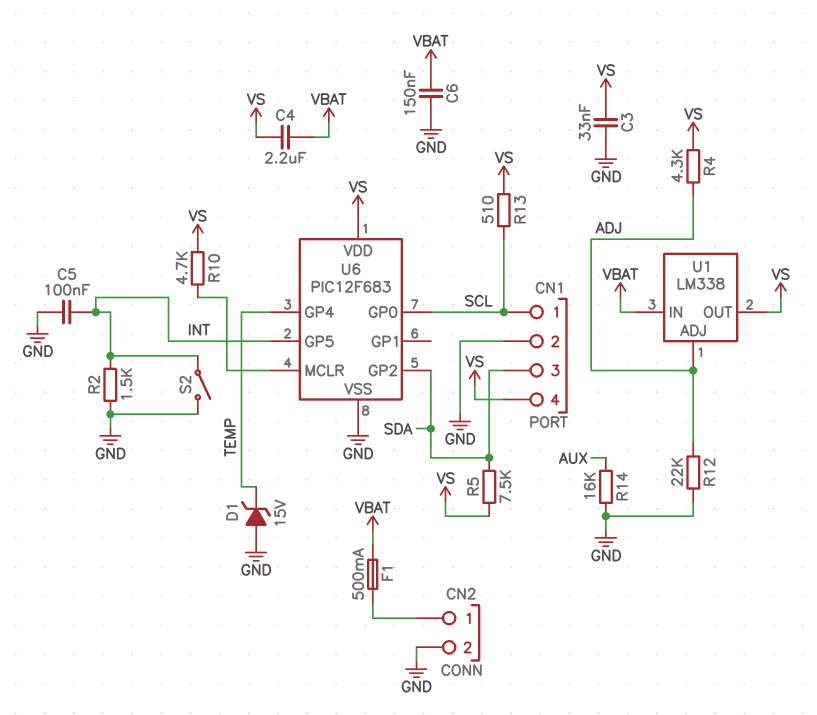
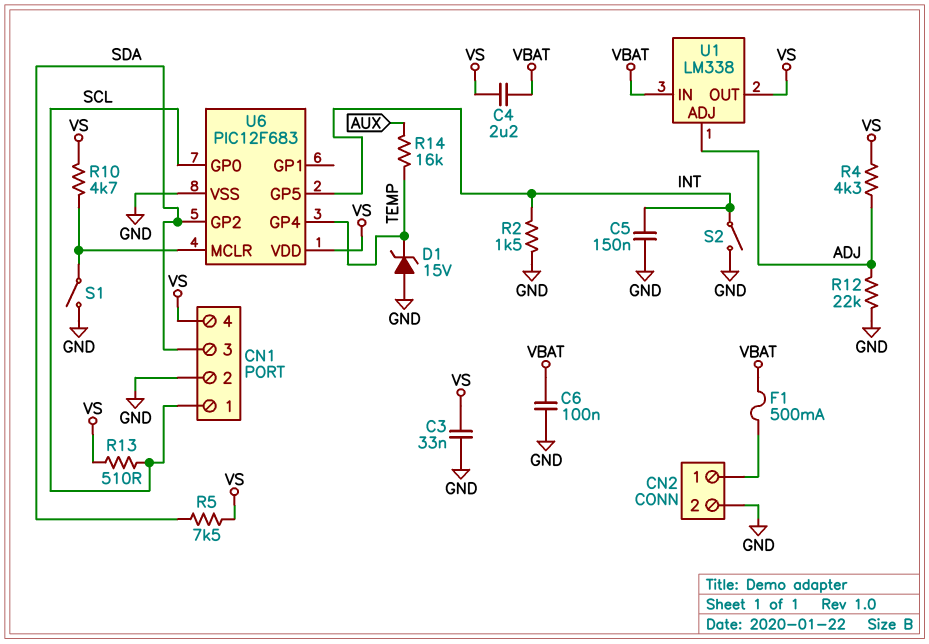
C5: 100nF (GND, INT) -> 150nF (GND, INT)
C6: 150nF (GND, VBAT) -> 100nF (GND, VBAT)
R14: 16k (AUX, GND) -> 16k (AUX, TEMP)
S1: none -> switch (GND, U6/MCLR)

